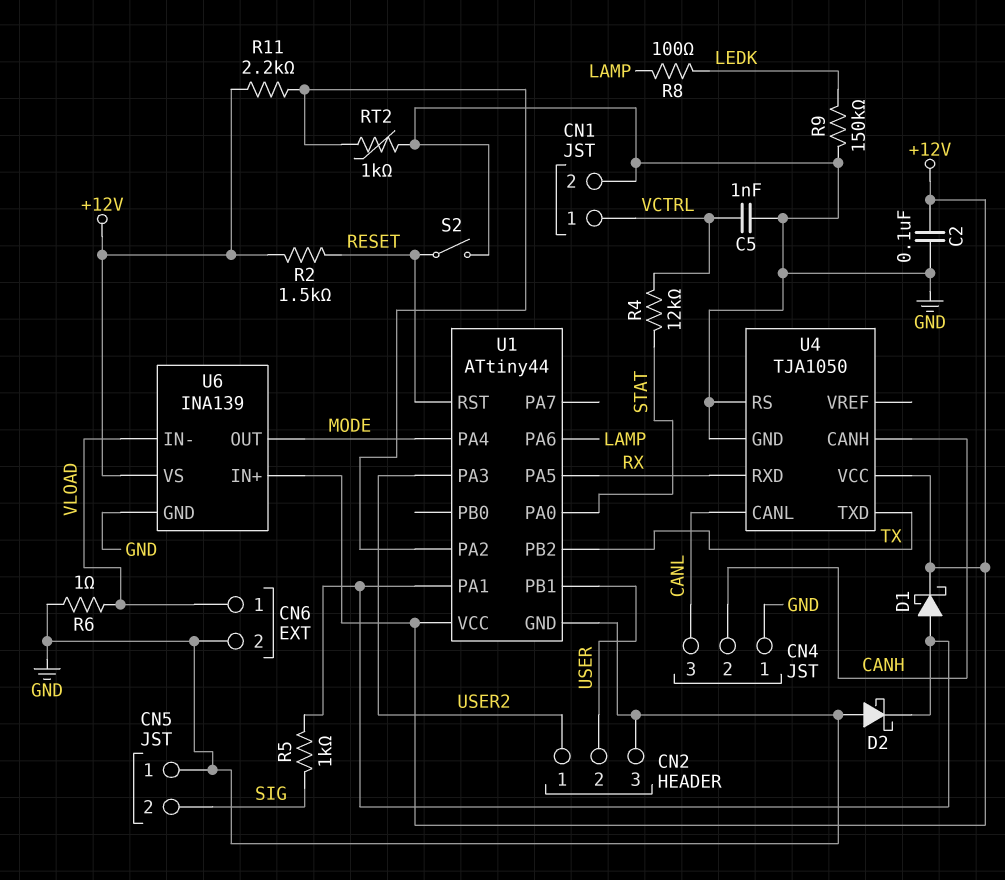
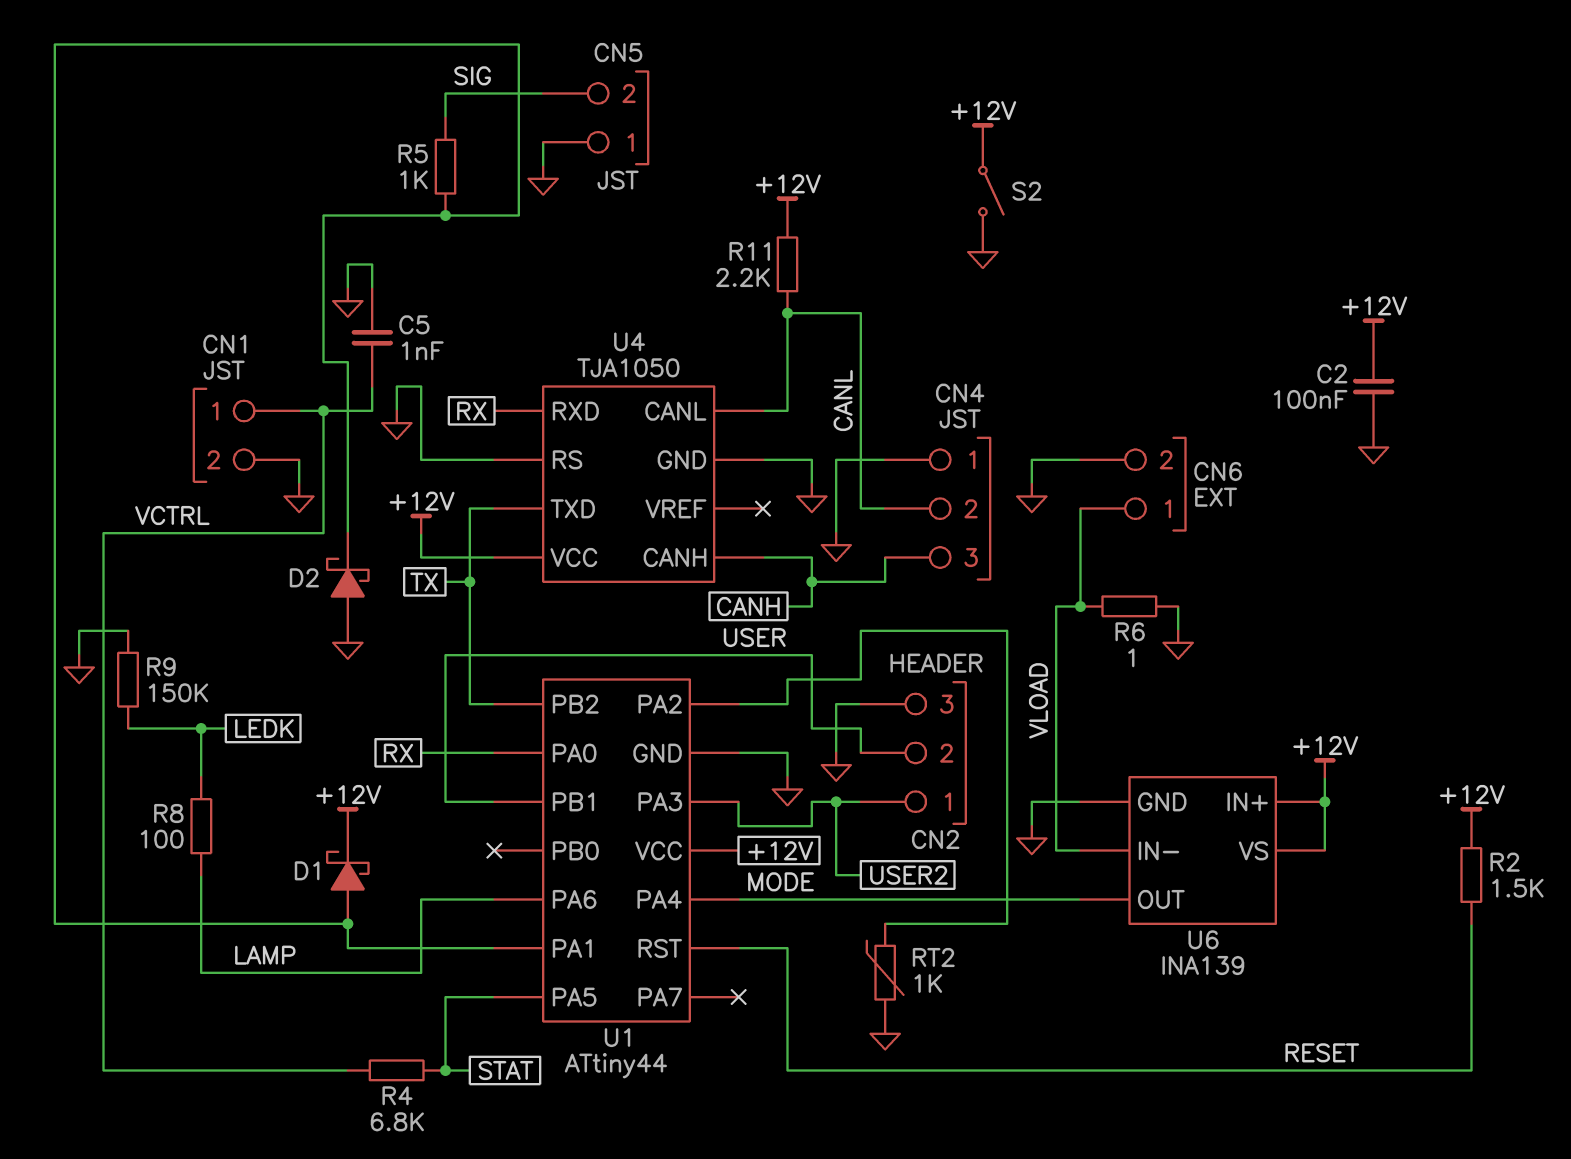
CN4 pin 2: CANH -> CANL
CN4 pin 3: CANL -> CANH
R4: 12k (STAT, VCTRL) -> 6.8k (STAT, VCTRL)
R11: 2.2k (+12V, U1/PA2) -> 2.2k (+12V, CANL)
S2: switch (GND, RESET) -> switch (+12V, GND)
U1 pin PA0: STAT -> RX
U1 pin PA5: RX -> STAT

